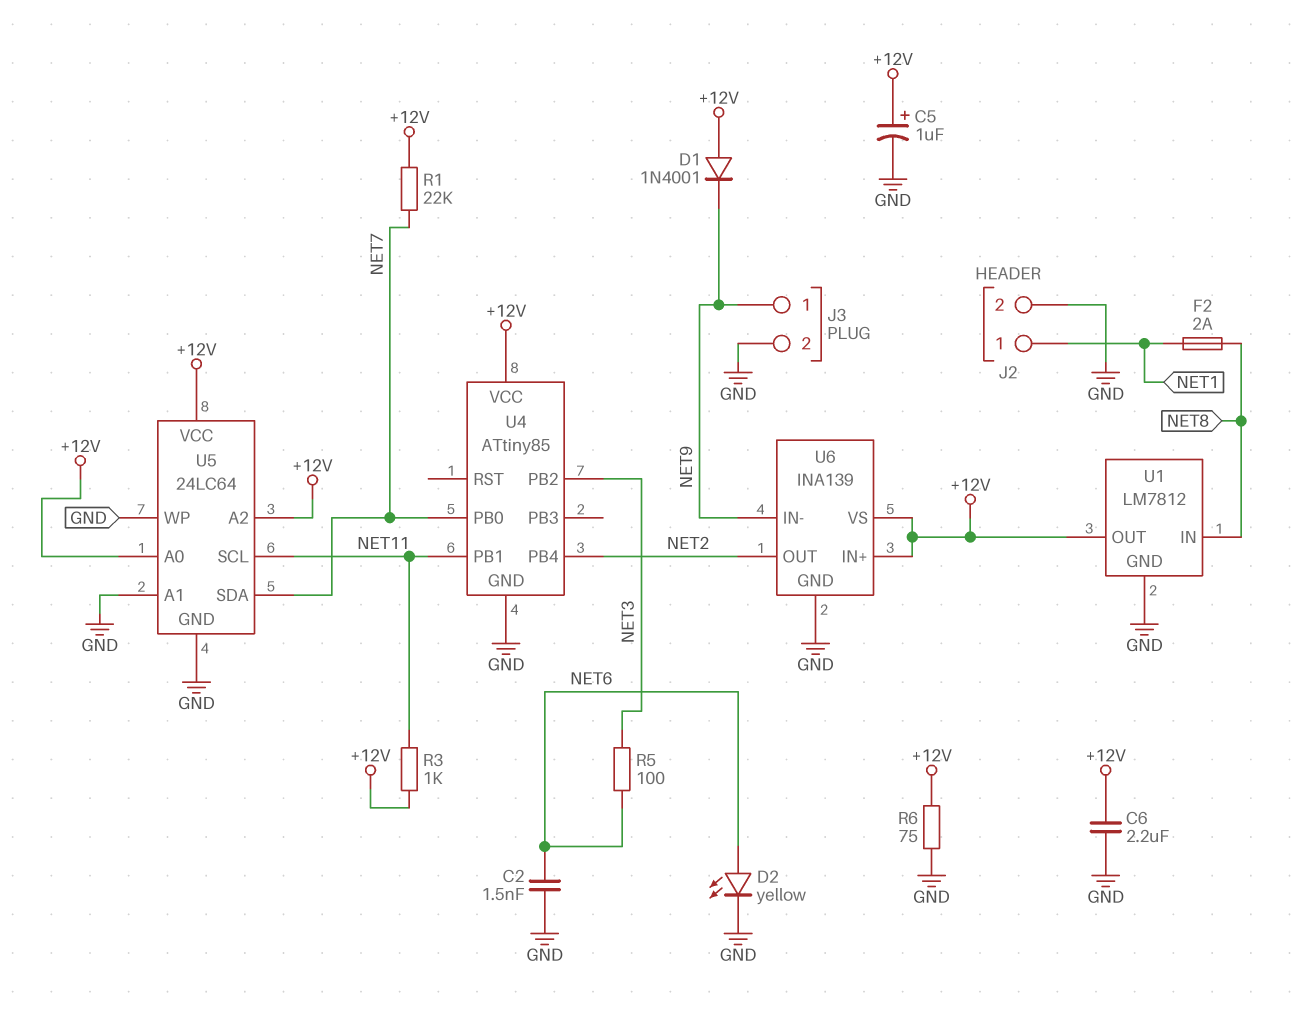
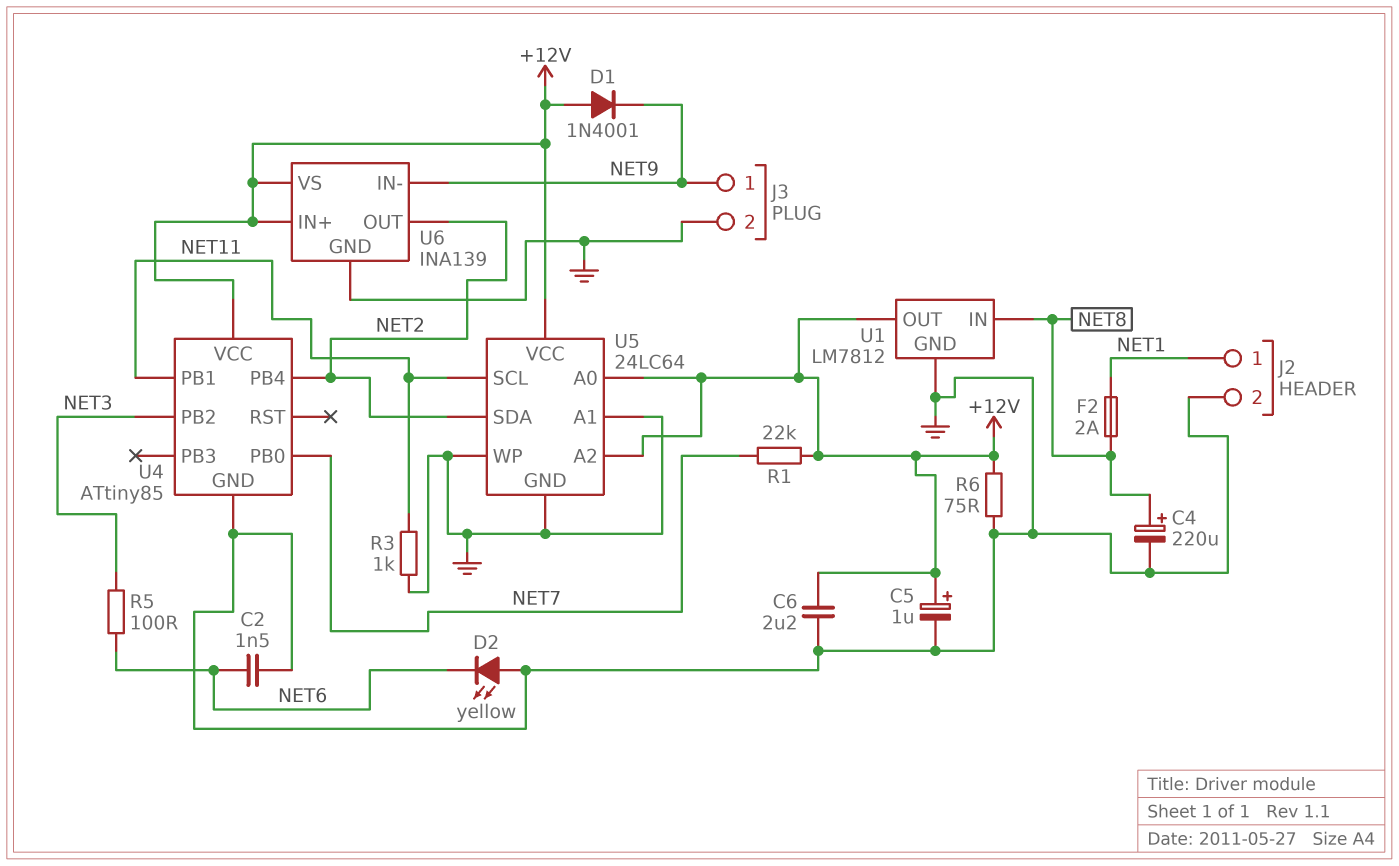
C4: none -> 220uF (plus NET8, minus GND)
D2: LED yellow (A NET6, K GND) -> LED yellow (A GND, K NET6)
R3: 1k (+12V, NET11) -> 1k (GND, NET11)
U5 pin SDA: NET7 -> NET2

